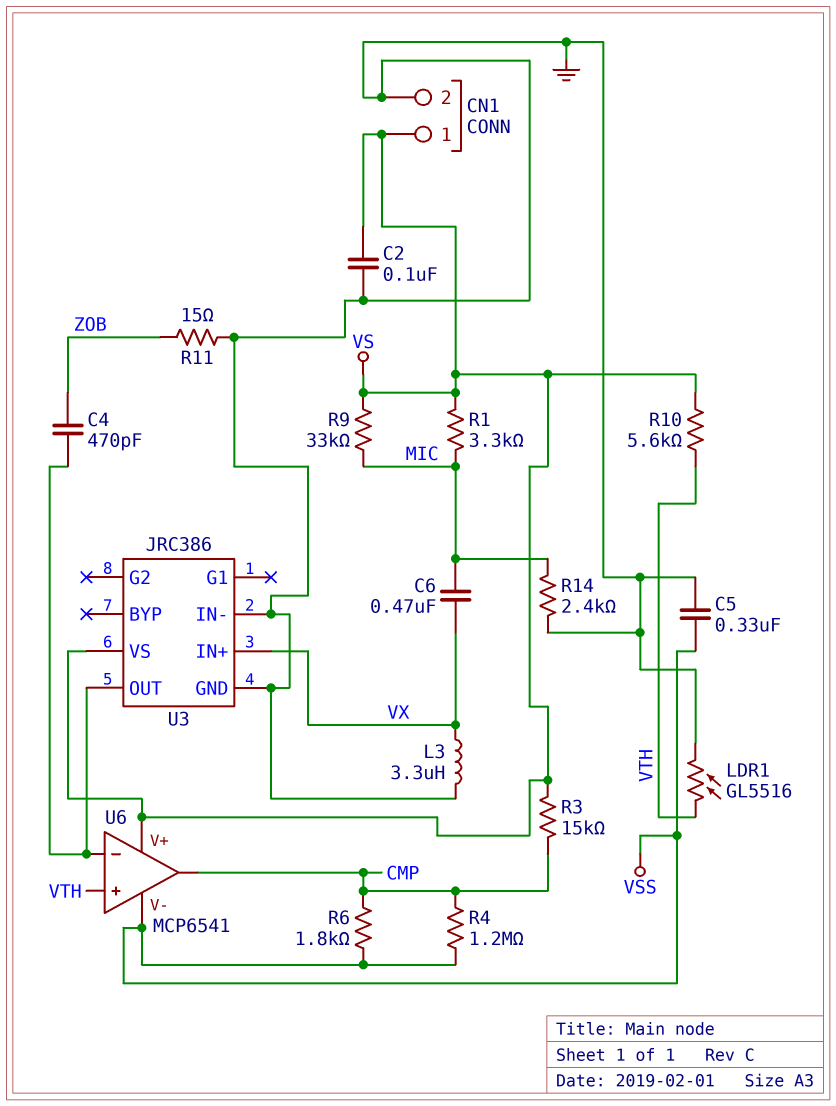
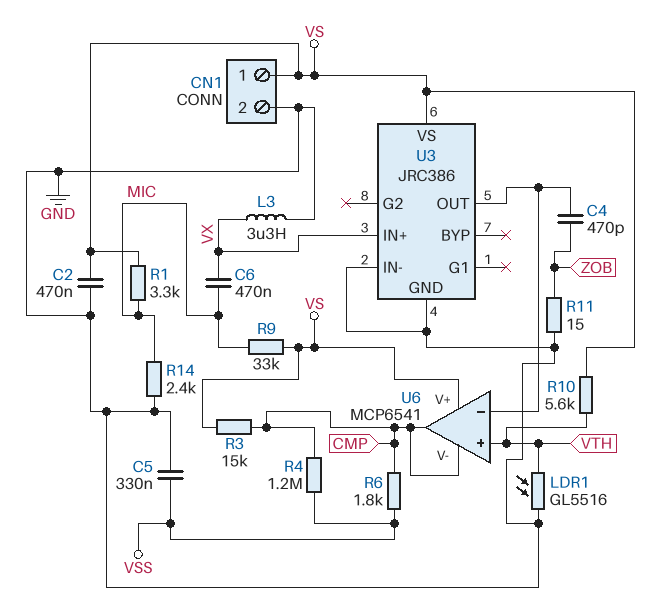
C2: 100nF (GND, VS) -> 470nF (GND, VS)
U6 pin V-: VSS -> CMP

